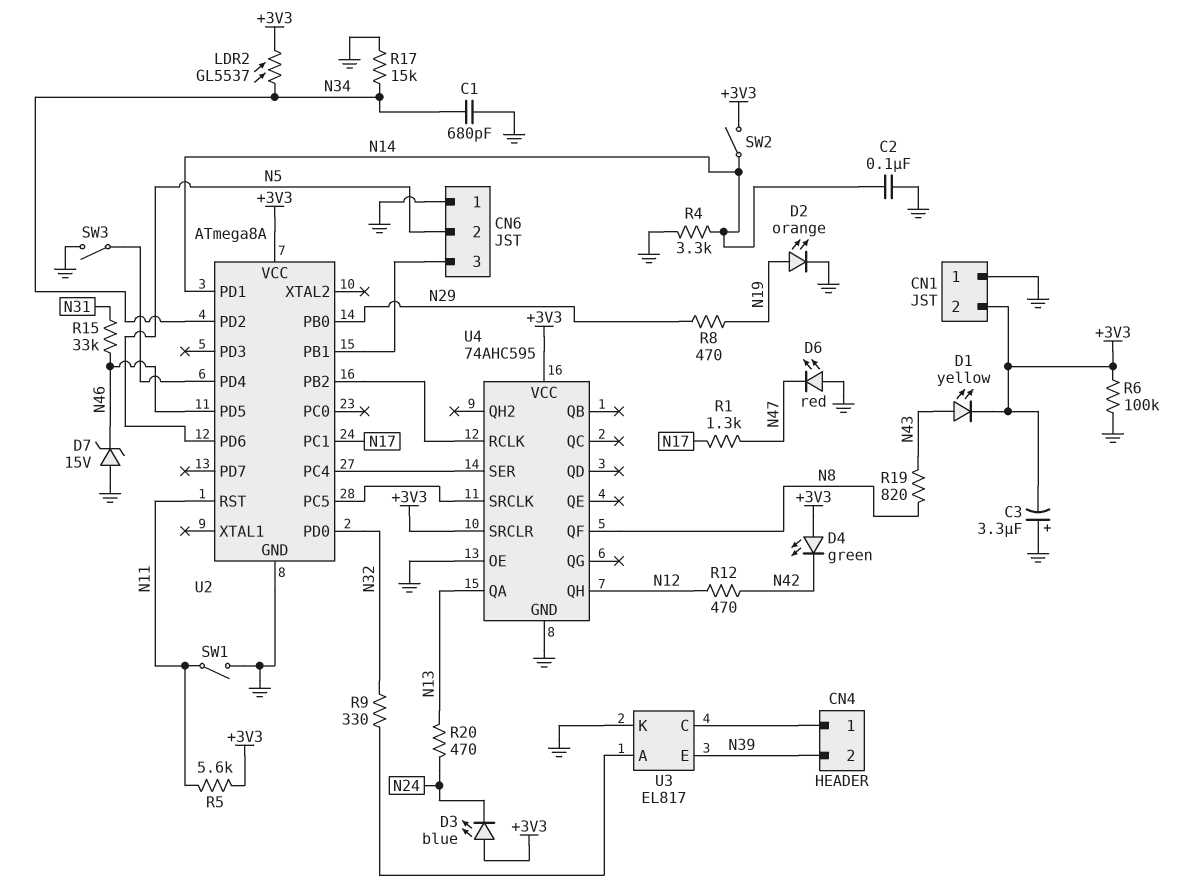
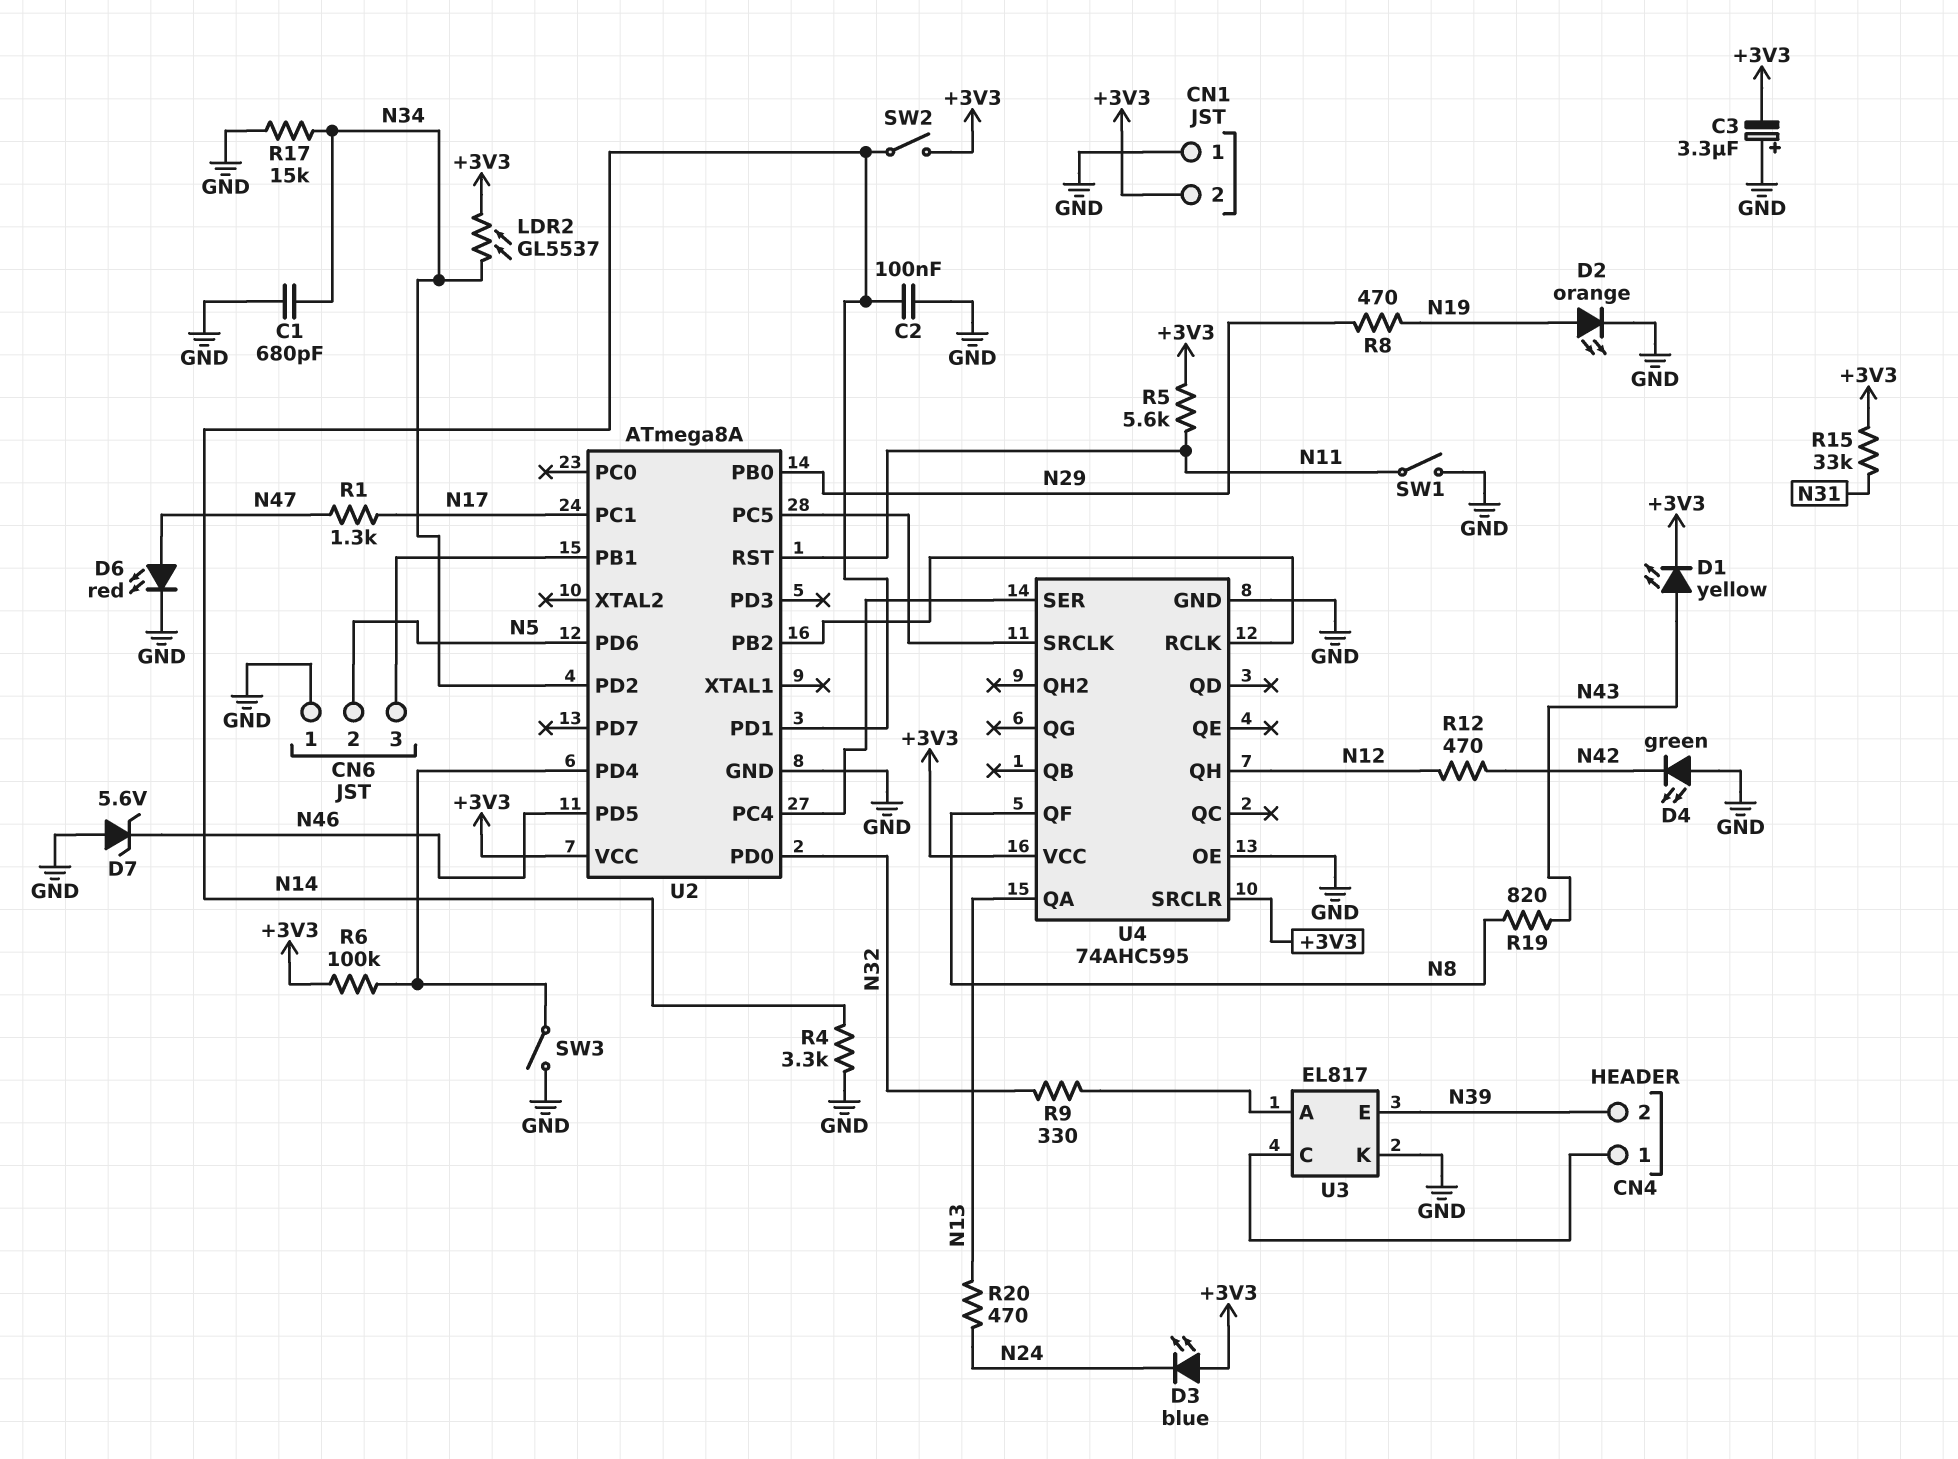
D4: LED green (A +3V3, K N42) -> LED green (A GND, K N42)
D6: LED red (A GND, K N47) -> LED red (A N47, K GND)
D7: zener 15V (A GND, K N46) -> zener 5.6V (A GND, K N46)
R6: 100k (+3V3, GND) -> 100k (+3V3, U2/PD4)
R15: 33k (N31, N46) -> 33k (+3V3, N31)

